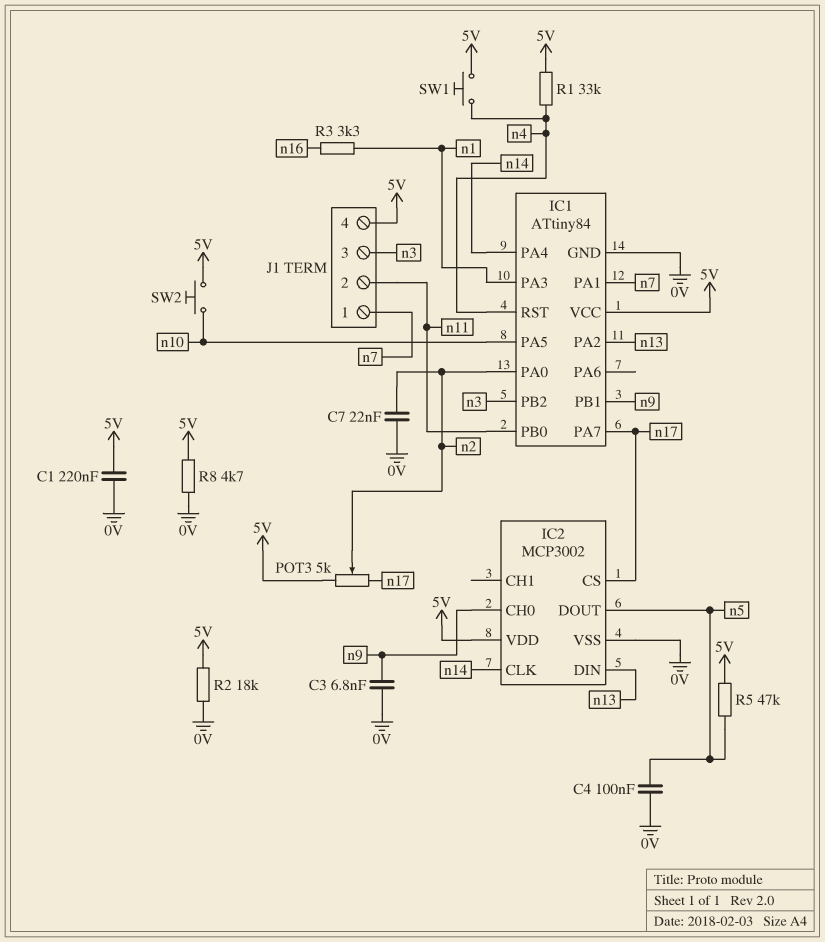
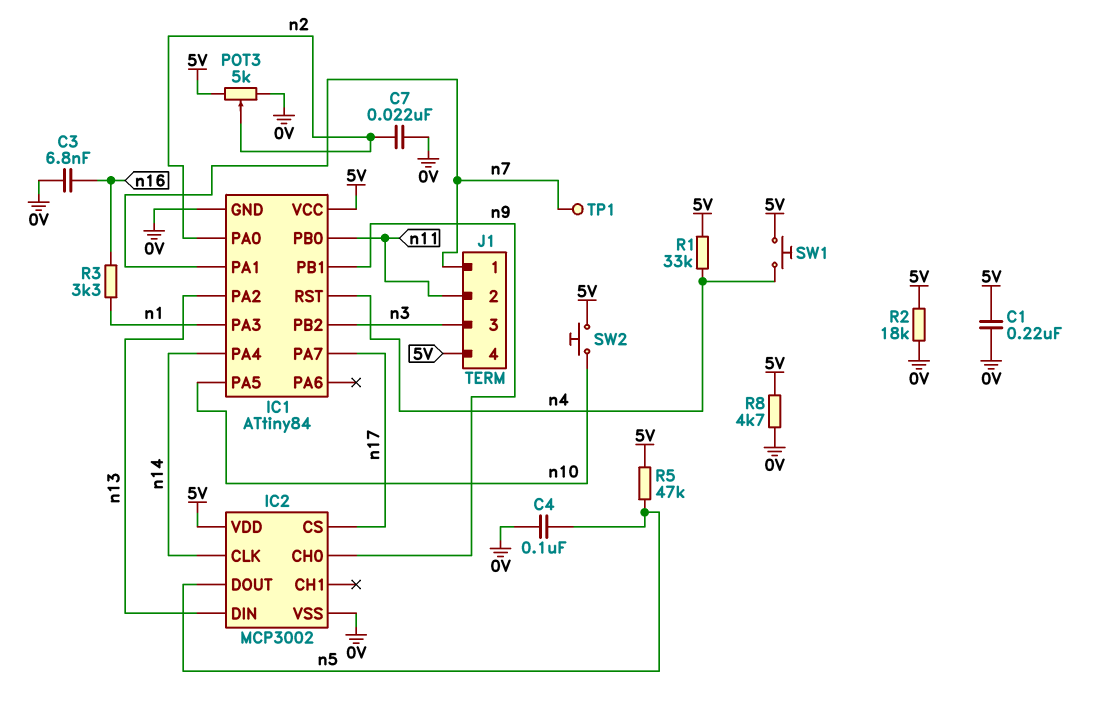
C3: 6.8nF (0V, n9) -> 6.8nF (0V, n16)
POT3: 5k (5V, n17, wiper n2) -> 5k (0V, 5V, wiper n2)
TP1: none -> test point (n7)

